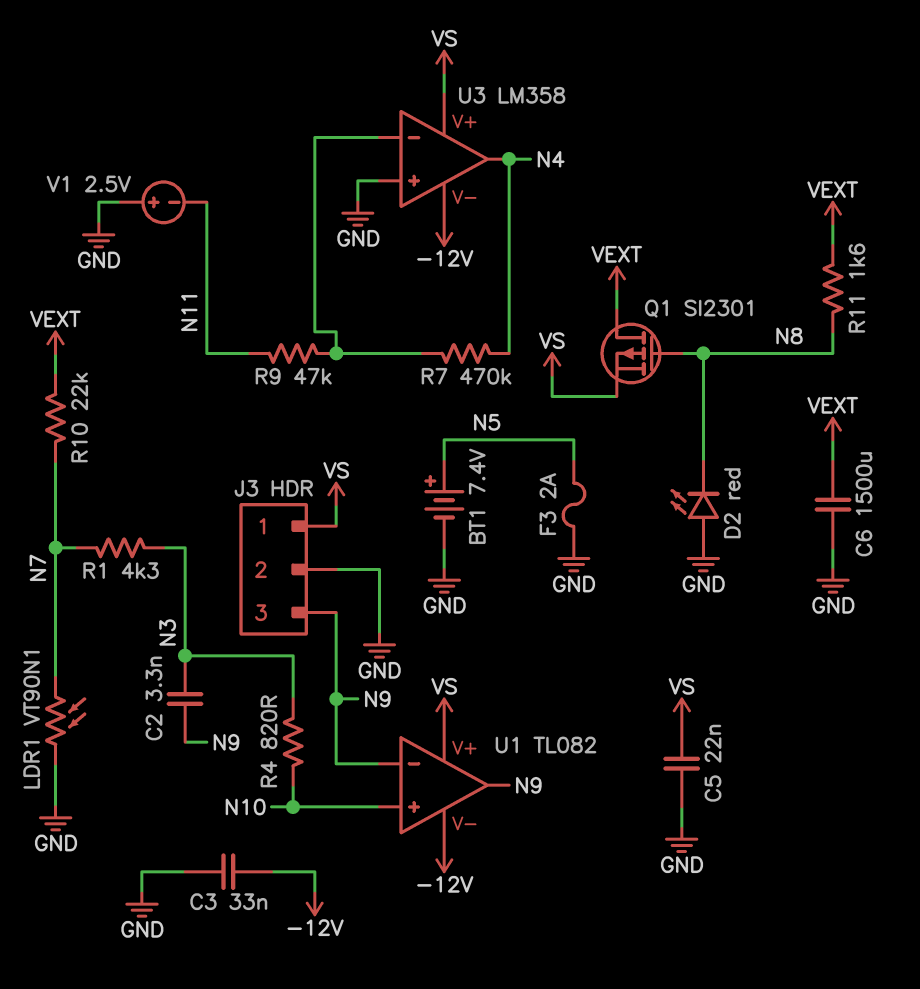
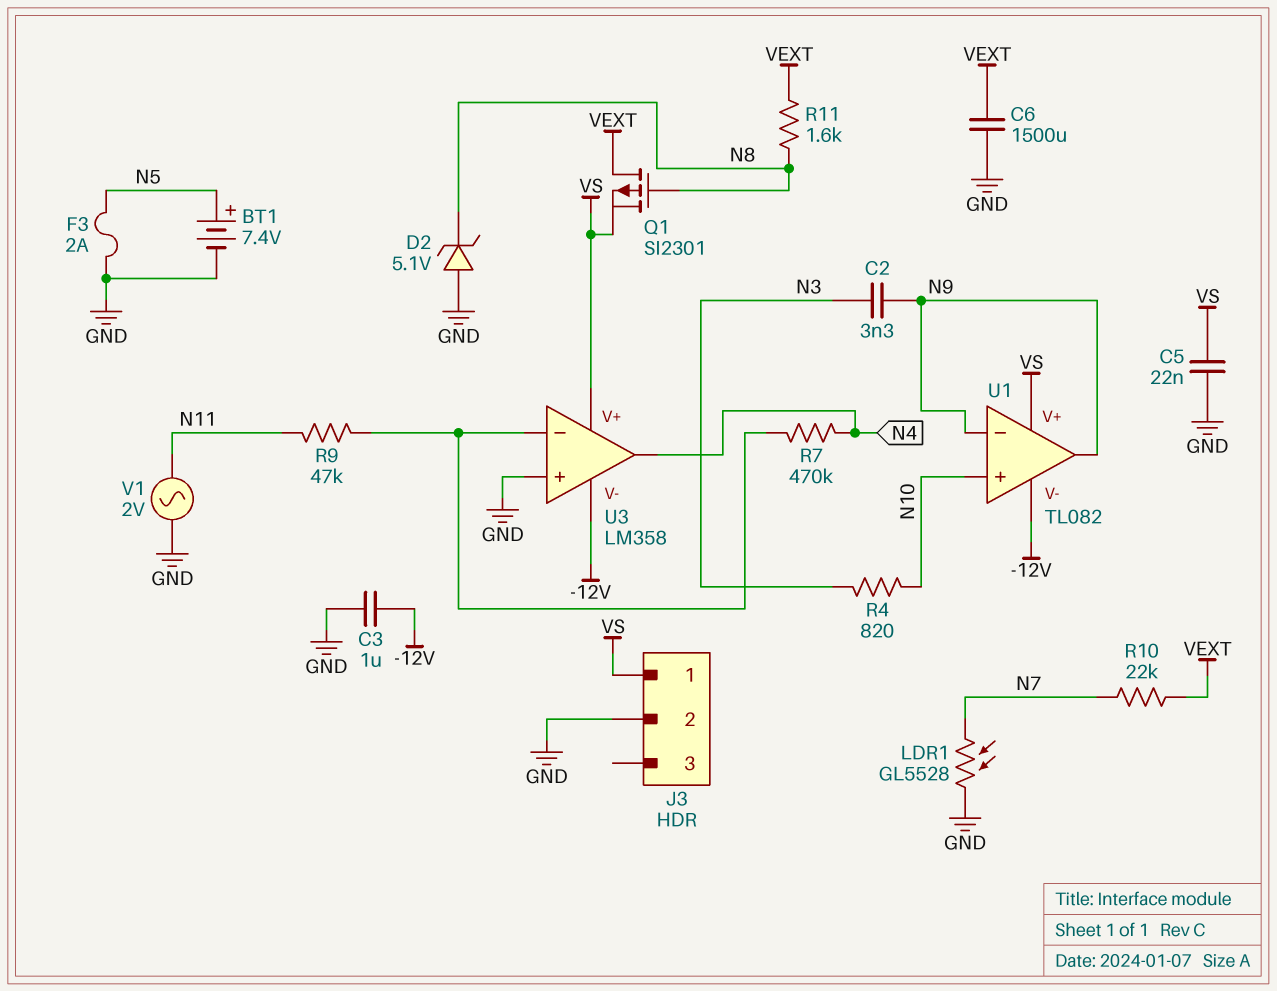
C3: 33nF (-12V, GND) -> 1uF (-12V, GND)
D2: LED red (A GND, K N8) -> zener 5.1V (A GND, K N8)
J3 pin 3: N9 -> none
LDR1: VT90N1 (GND, N7) -> GL5528 (GND, N7)
R1: 4.3k (N3, N7) -> none
V1: 2.5V (plus GND, minus N11) -> AC 2V (GND, N11)

